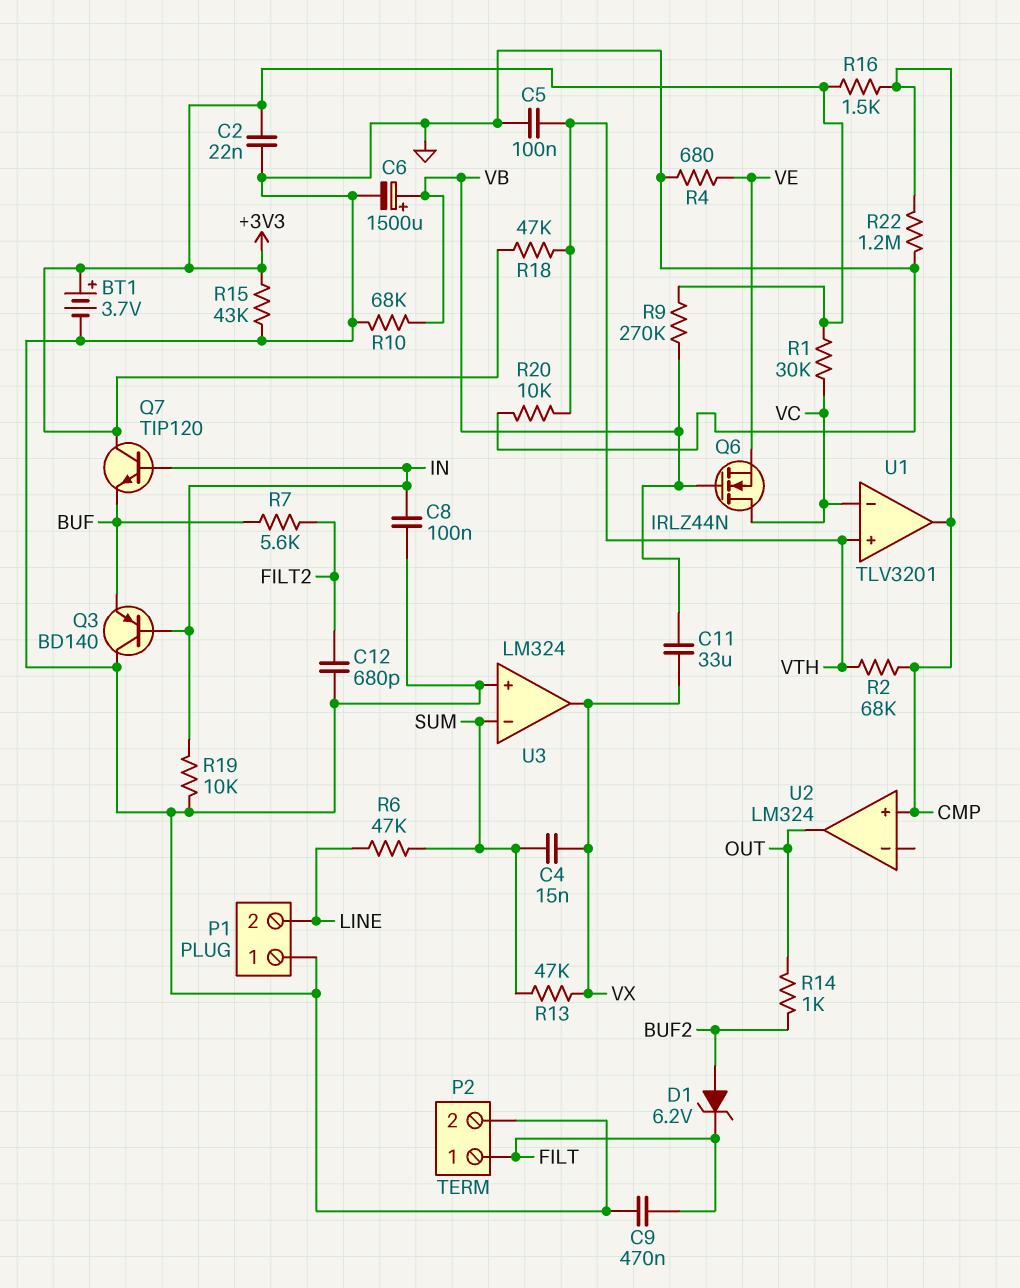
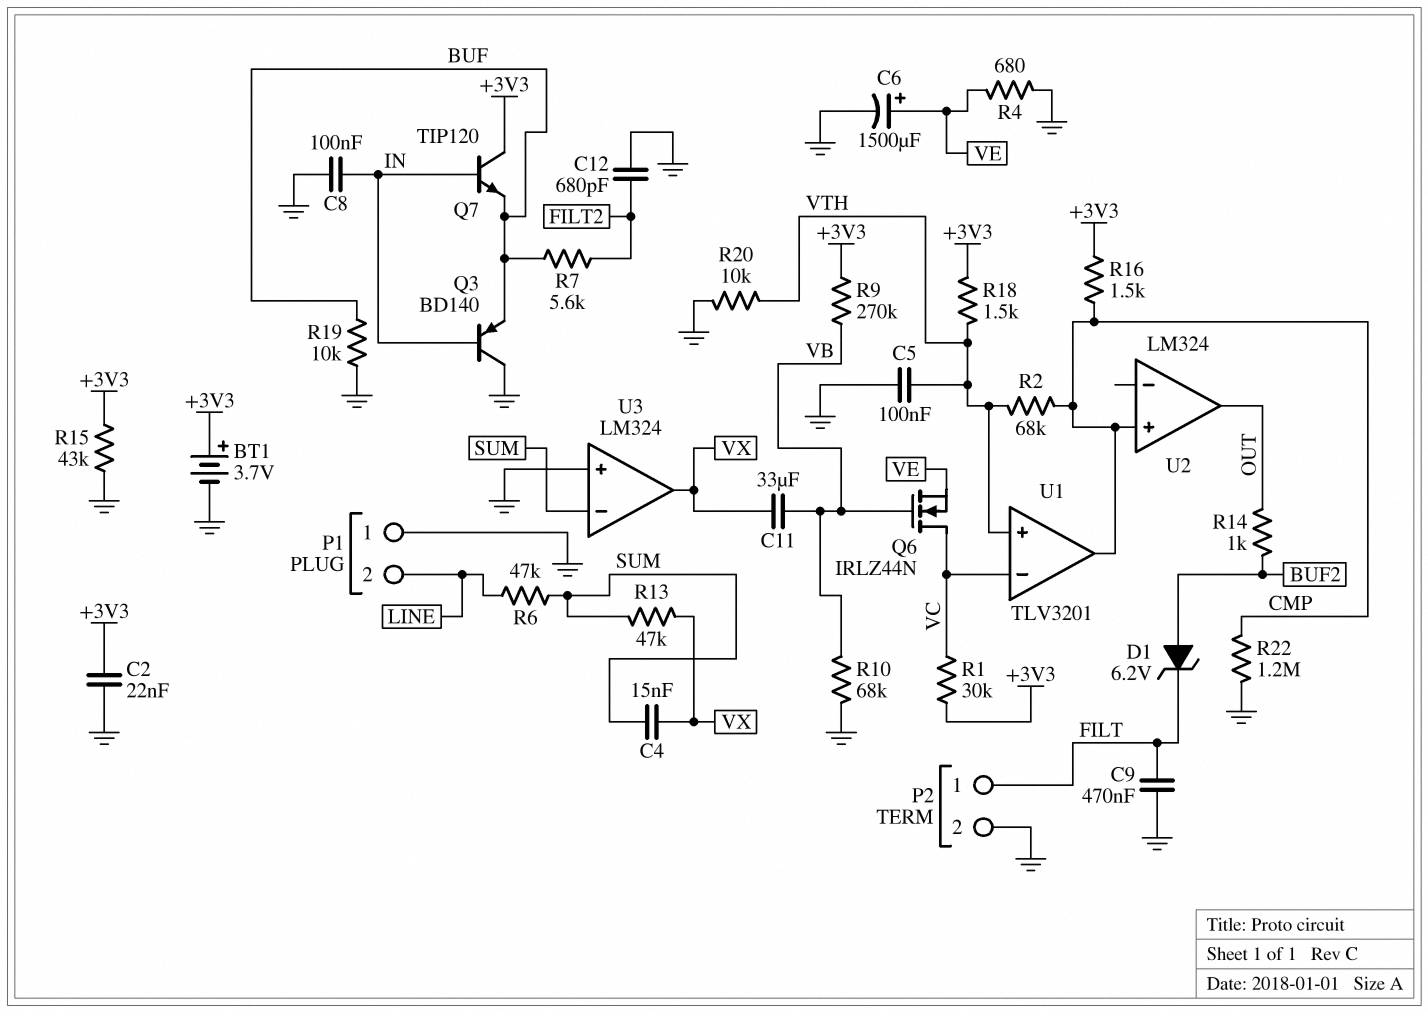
C6: 1500uF (plus VB, minus GND) -> 1500uF (plus VE, minus GND)
R18: 47k (+3V3, VTH) -> 1.5k (+3V3, VTH)
R19: 10k (GND, IN) -> 10k (BUF, GND)

